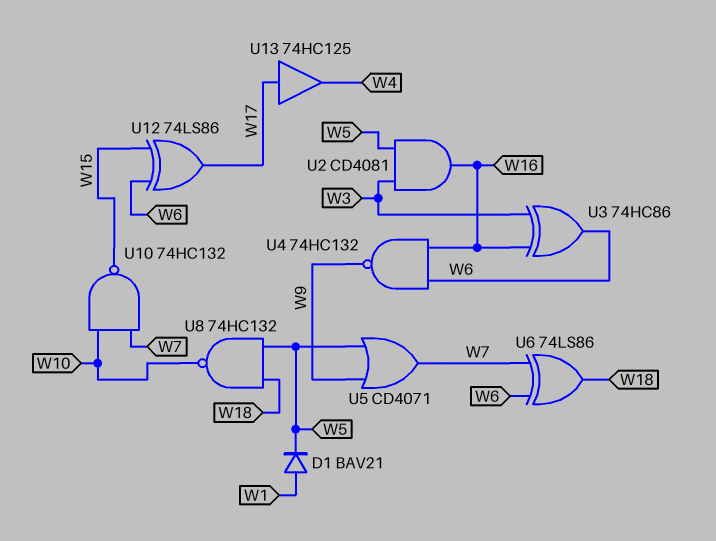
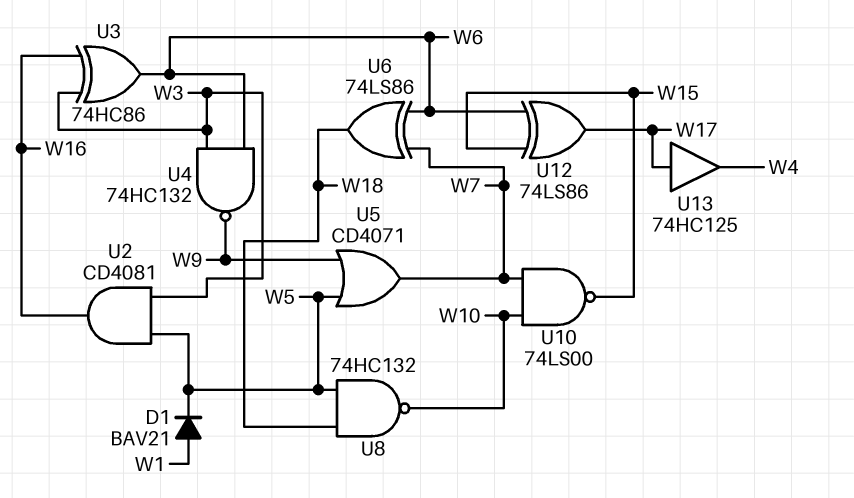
U4: NAND 74HC132 (in W6, in W16, out W9) -> NAND 74HC132 (in W3, in W6, out W9)
U10: NAND 74HC132 (in W7, in W10, out W15) -> NAND 74LS00 (in W7, in W10, out W15)

